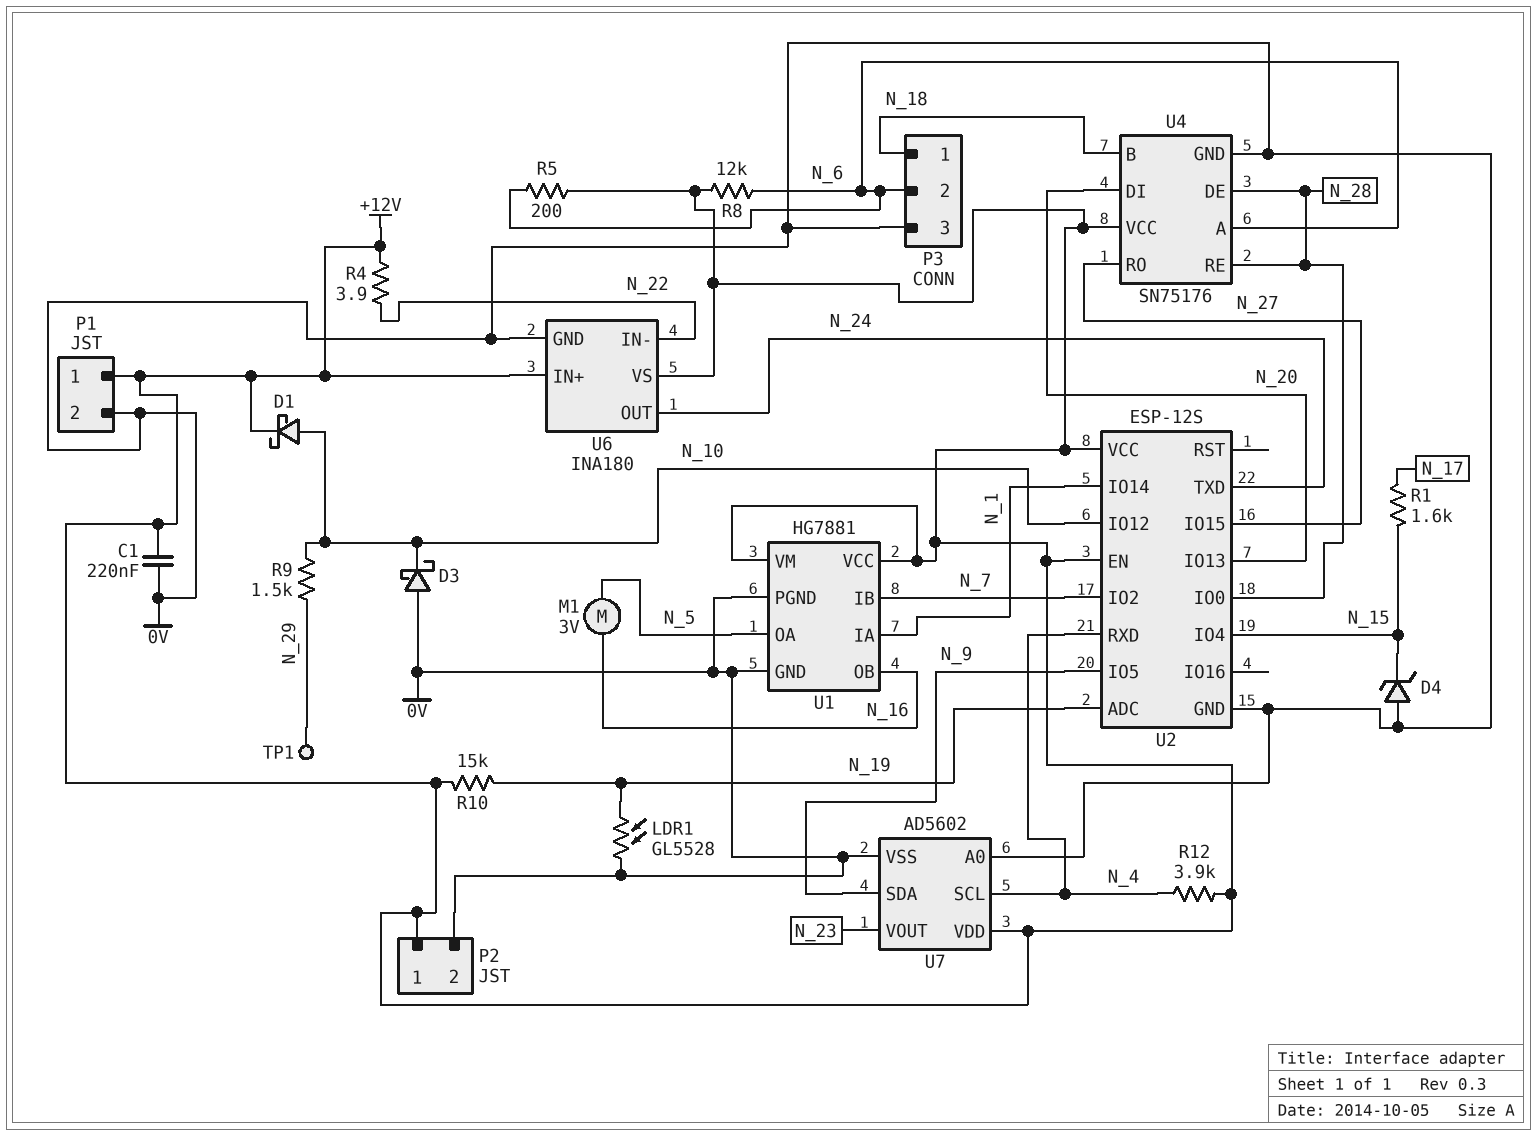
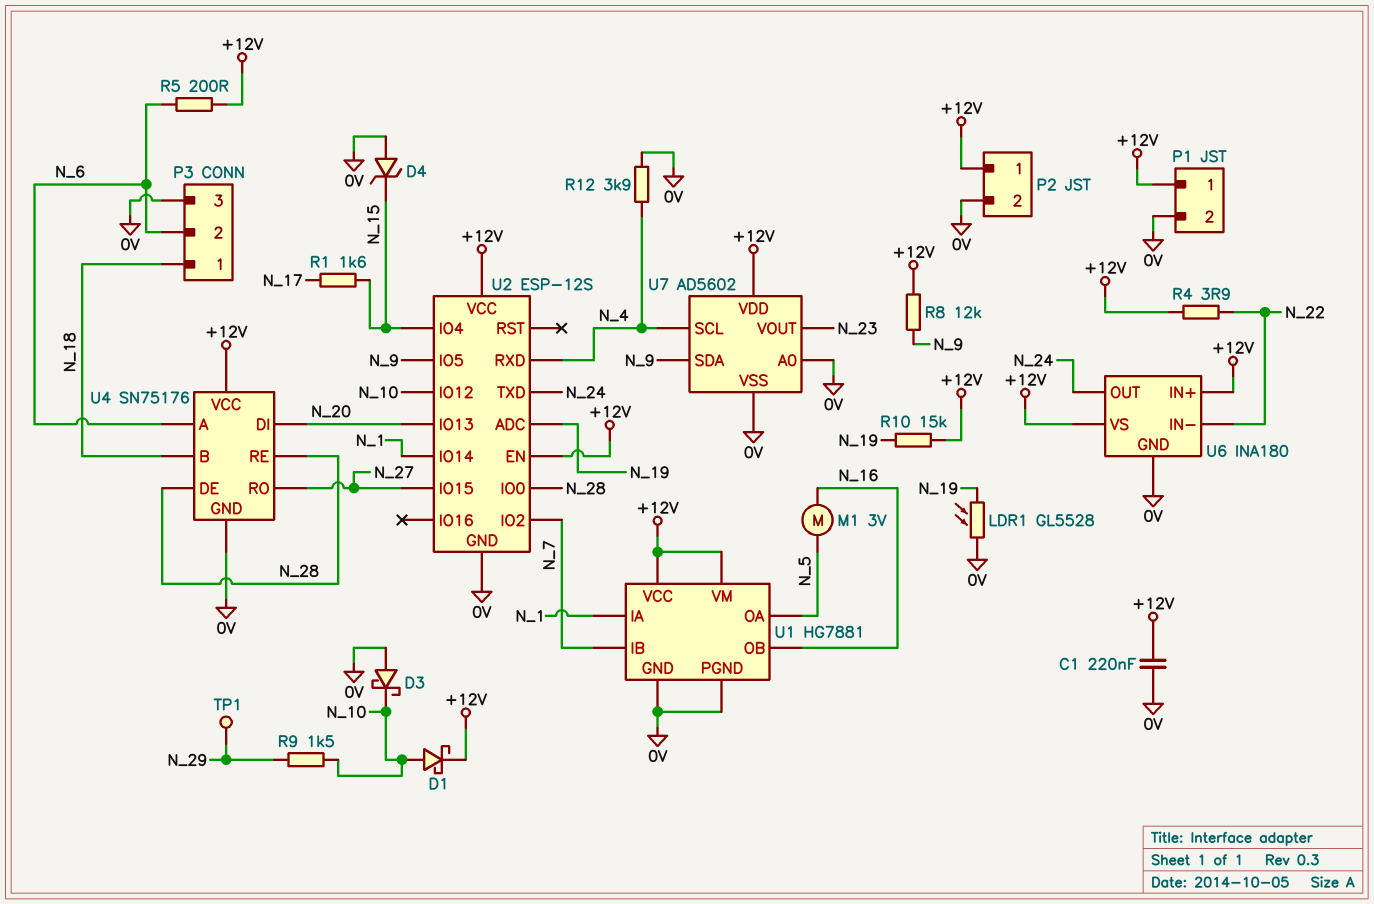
R8: 12k (+12V, N_6) -> 12k (+12V, N_9)
R12: 3.9k (+12V, N_4) -> 3.9k (0V, N_4)

